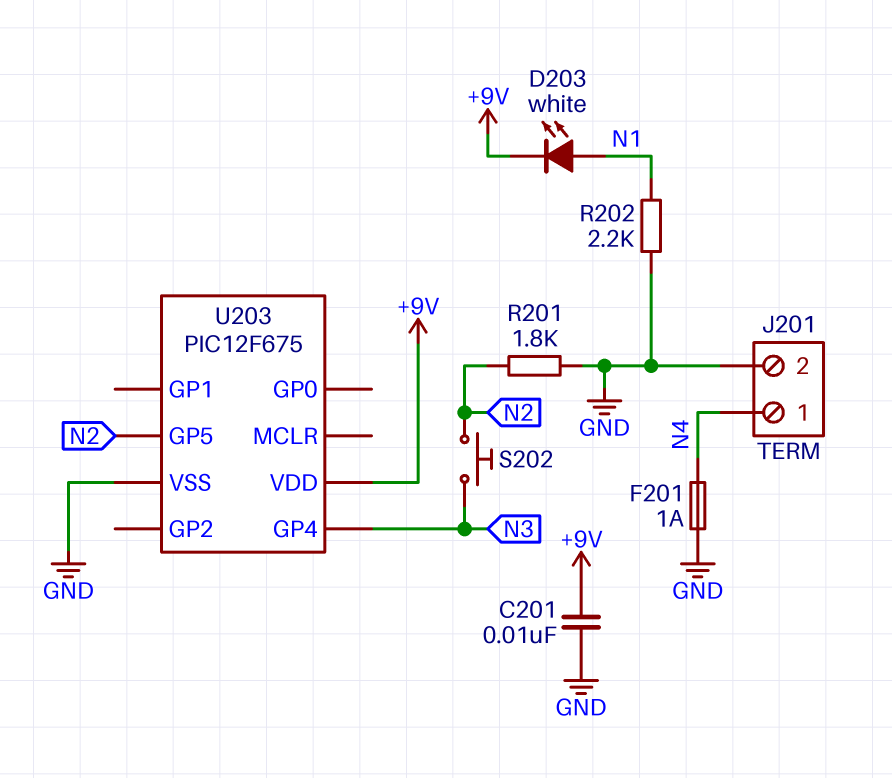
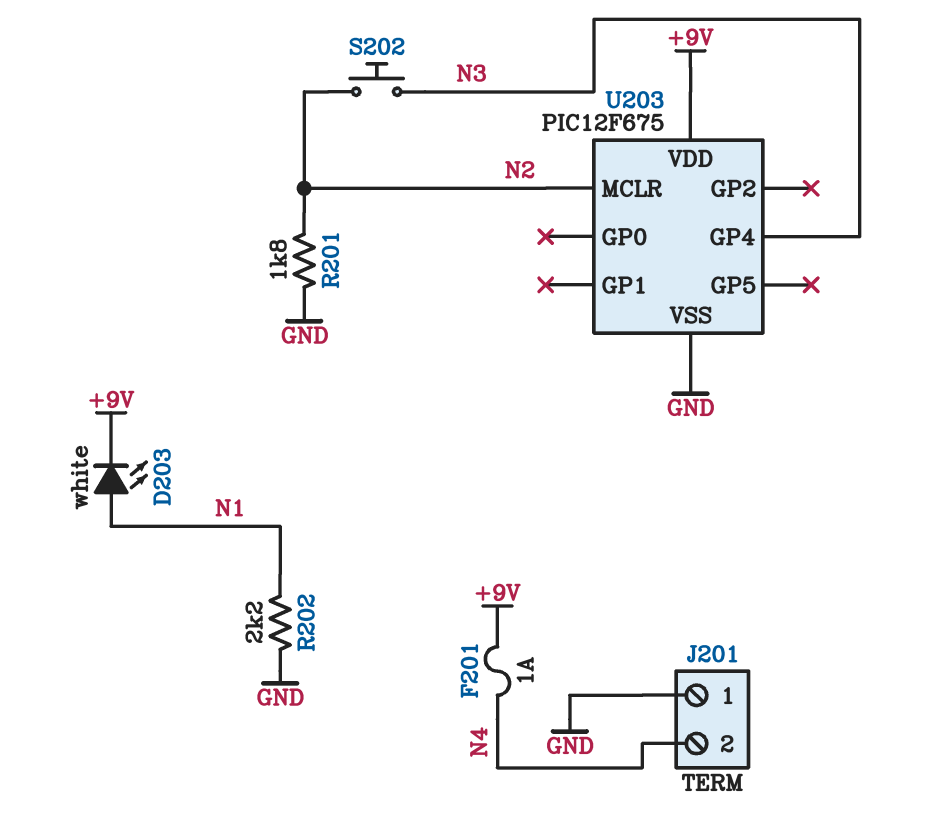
C201: 10nF (+9V, GND) -> none
F201: 1A (GND, N4) -> 1A (+9V, N4)
J201 pin 1: N4 -> GND
J201 pin 2: GND -> N4
U203 pin GP5: N2 -> none
U203 pin MCLR: none -> N2

